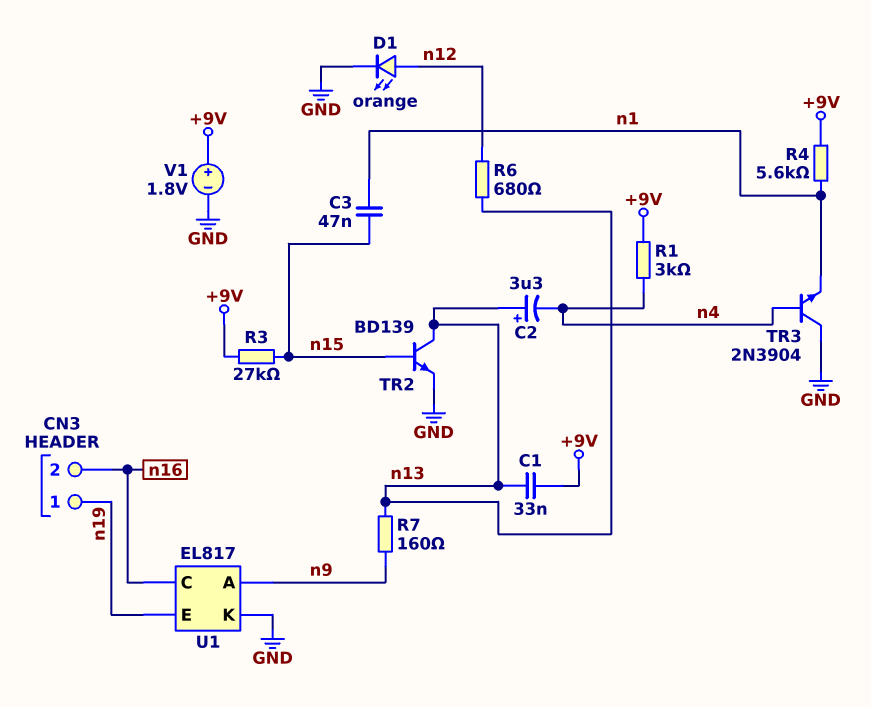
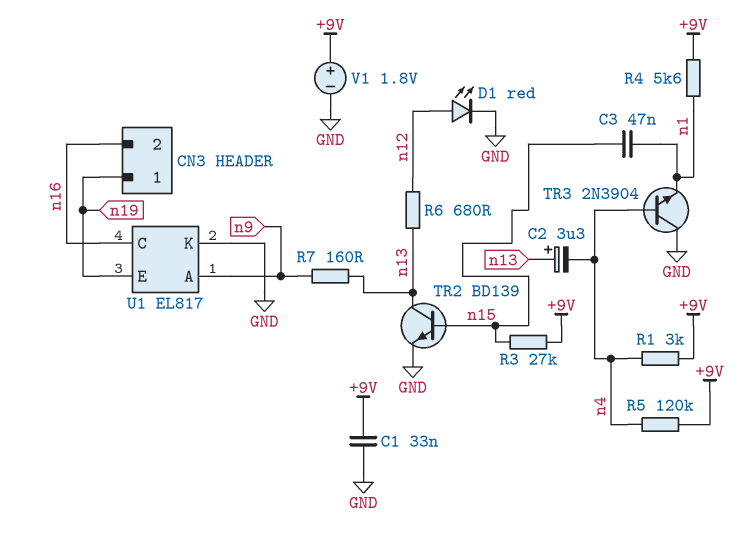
C1: 33nF (+9V, n13) -> 33nF (+9V, GND)
D1: LED orange (A n12, K GND) -> LED red (A n12, K GND)
R5: none -> 120k (+9V, n4)

